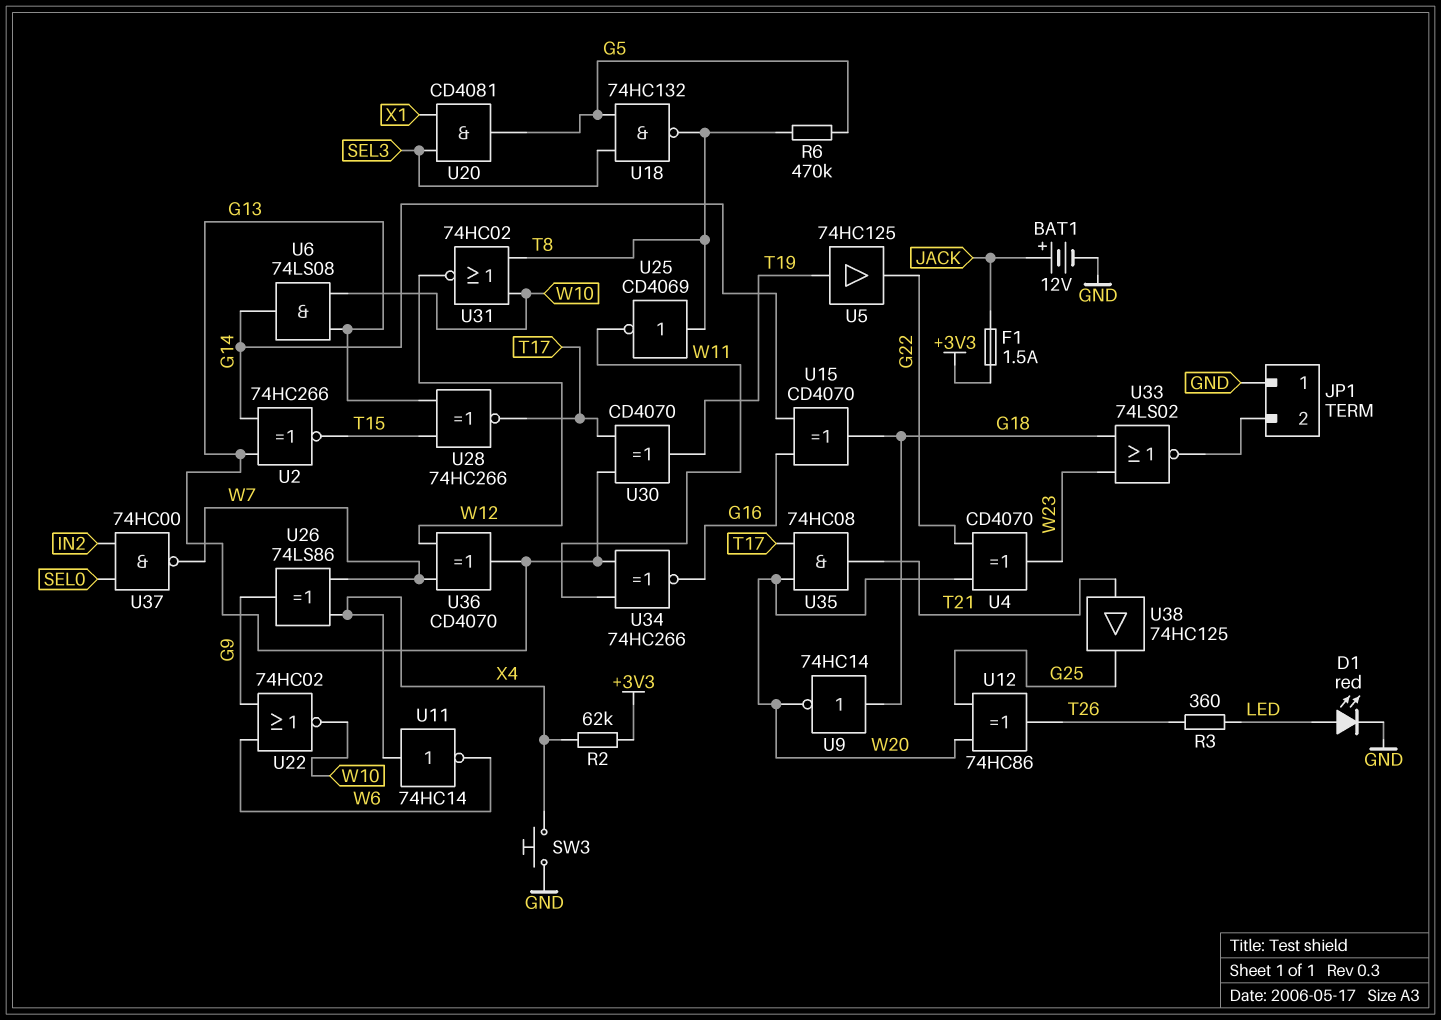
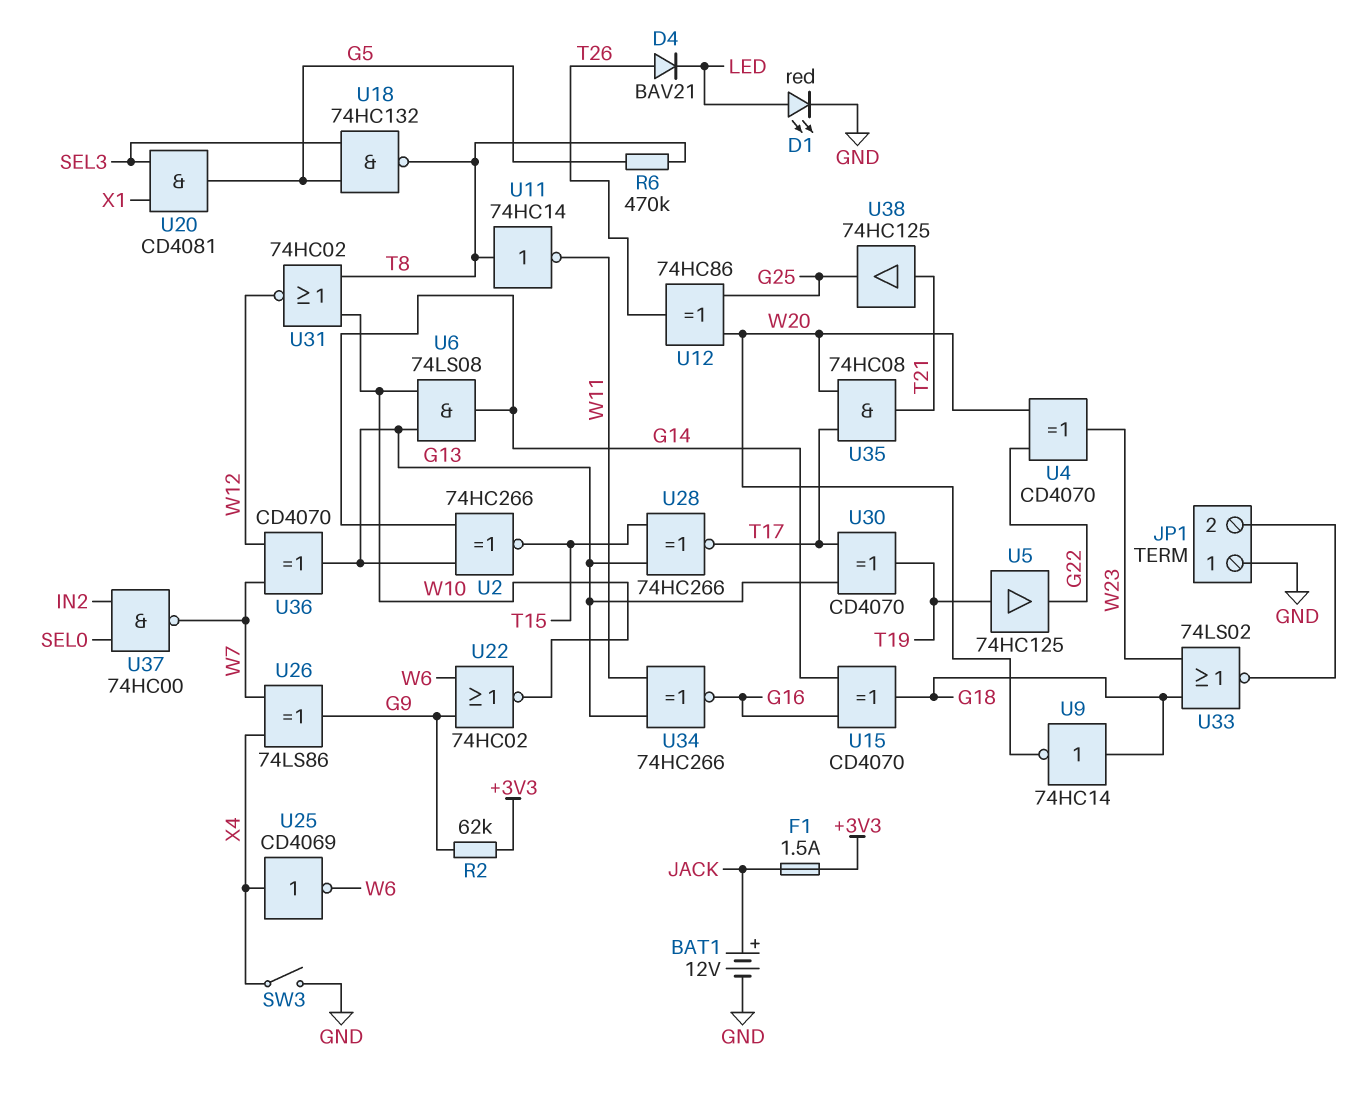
D4: none -> diode BAV21 (A T26, K LED)
R2: 62k (+3V3, X4) -> 62k (+3V3, G9)
R3: 360 (LED, T26) -> none
SW3: button (GND, X4) -> switch (GND, X4)
U11: NOT 74HC14 (in X4, out W6) -> NOT 74HC14 (in T8, out W11)
U25: NOT CD4069 (in T8, out W11) -> NOT CD4069 (in X4, out W6)

